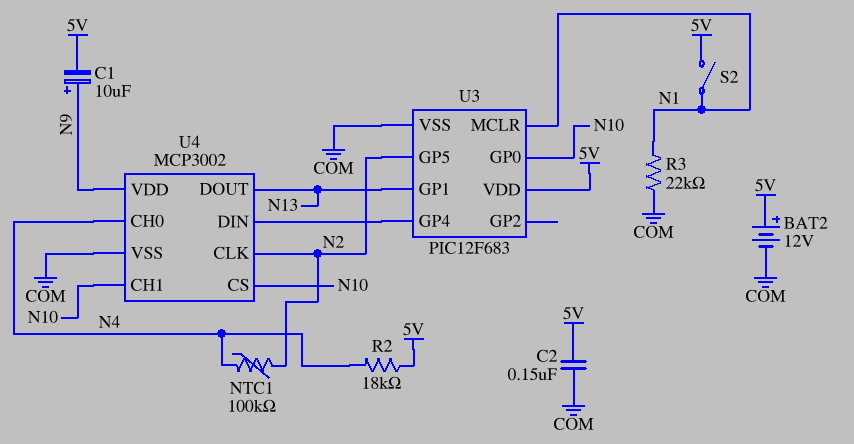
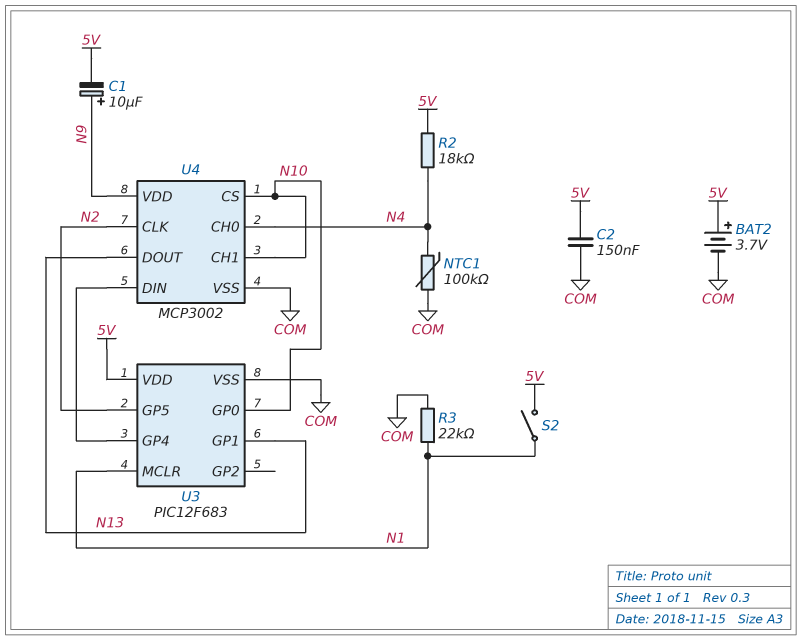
BAT2: 12V (plus 5V, minus COM) -> 3.7V (plus 5V, minus COM)
NTC1: 100k (N2, N4) -> 100k (COM, N4)

